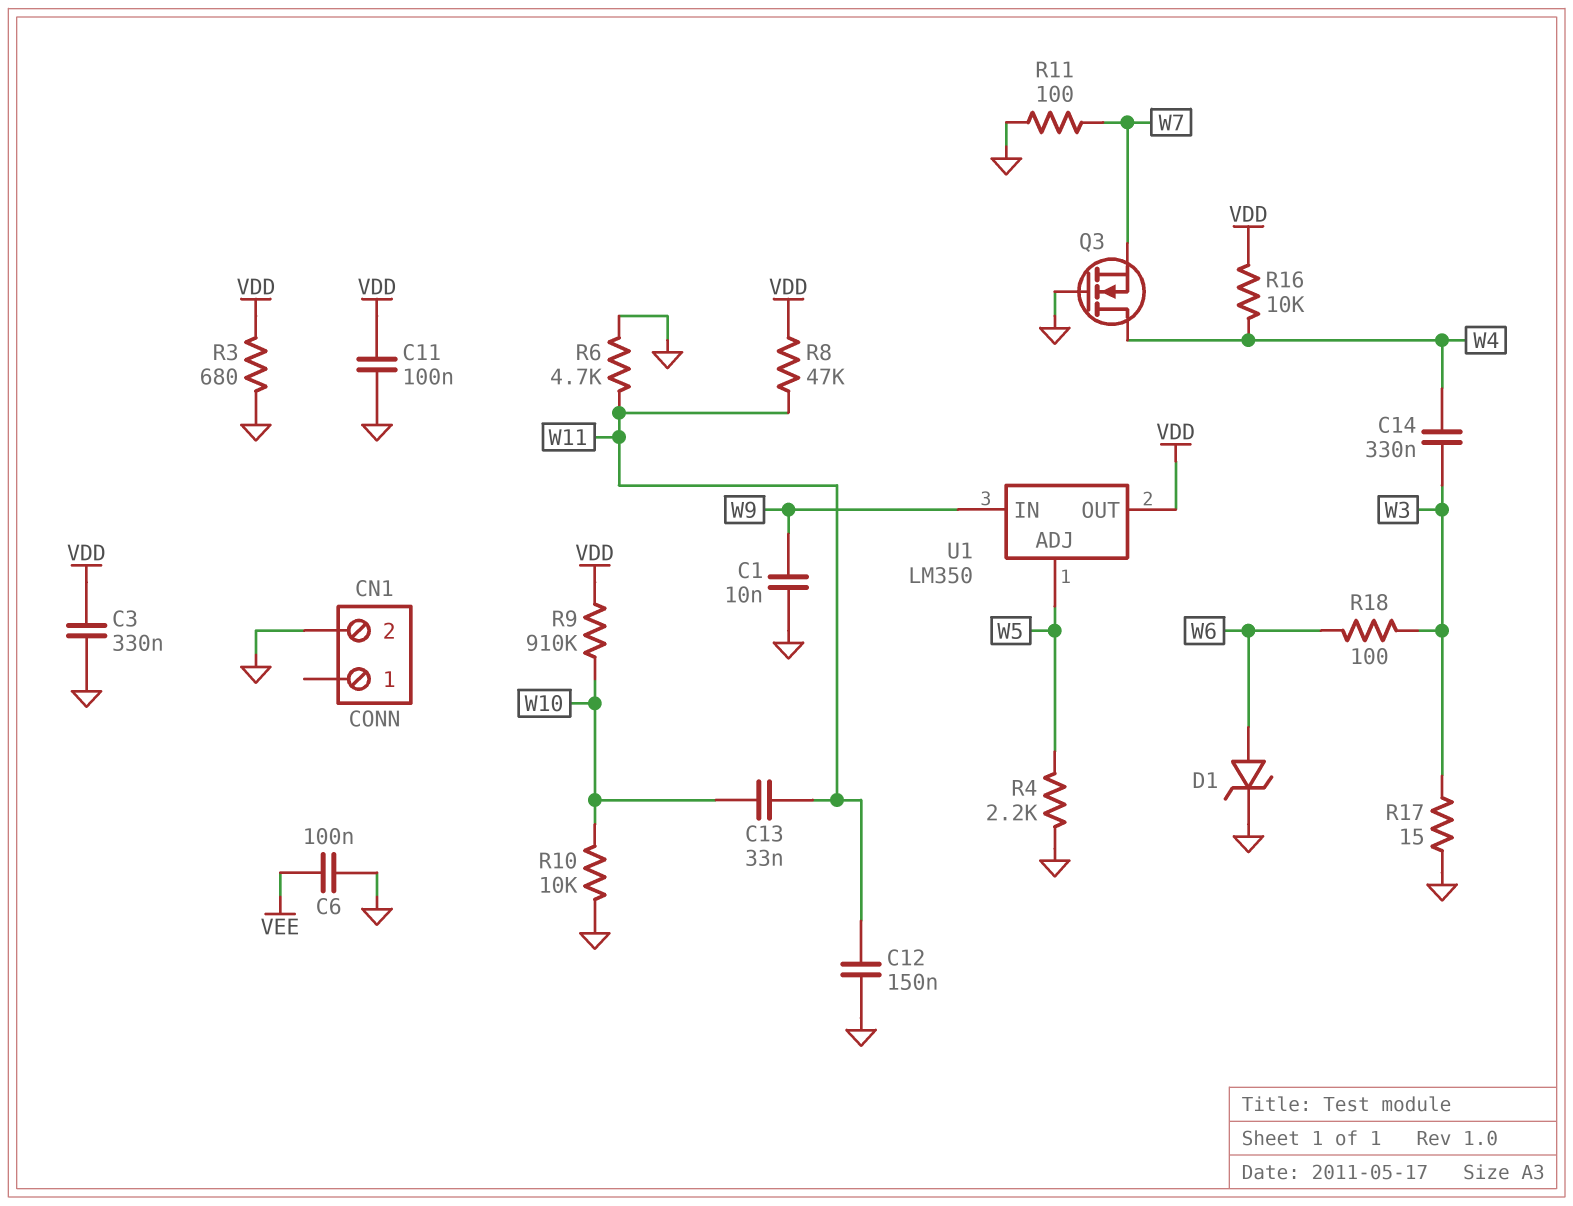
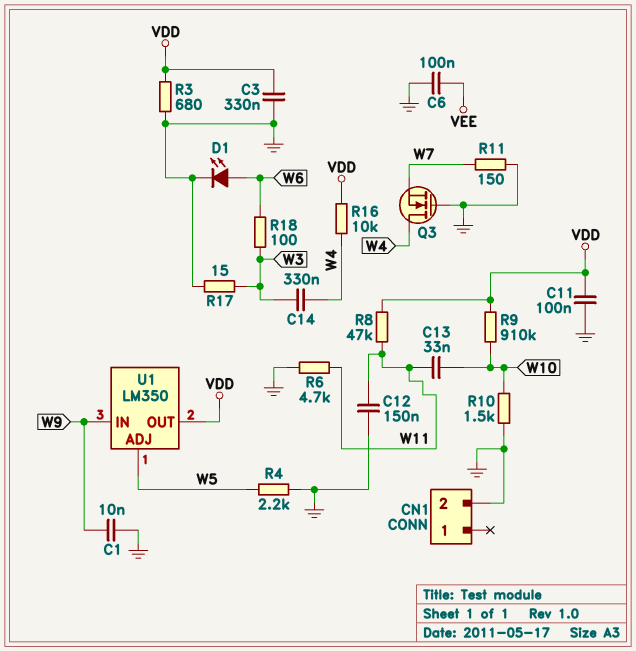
D1: zener (A W6, K GND) -> LED (A W6, K GND)
R10: 10k (GND, W10) -> 1.5k (GND, W10)
R11: 100 (GND, W7) -> 150 (GND, W7)

